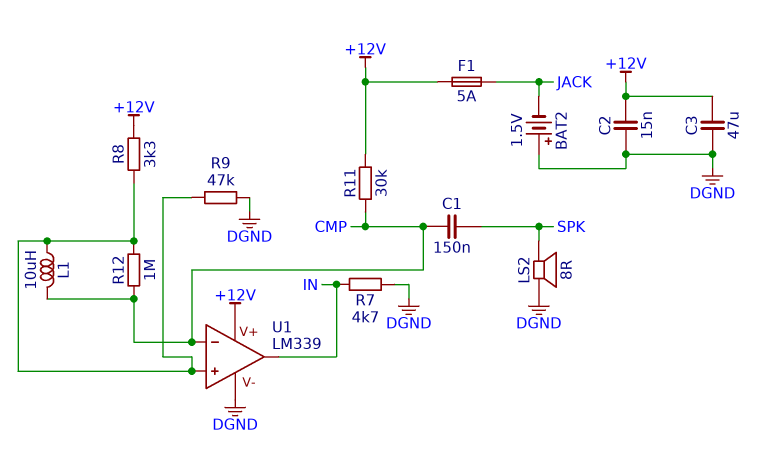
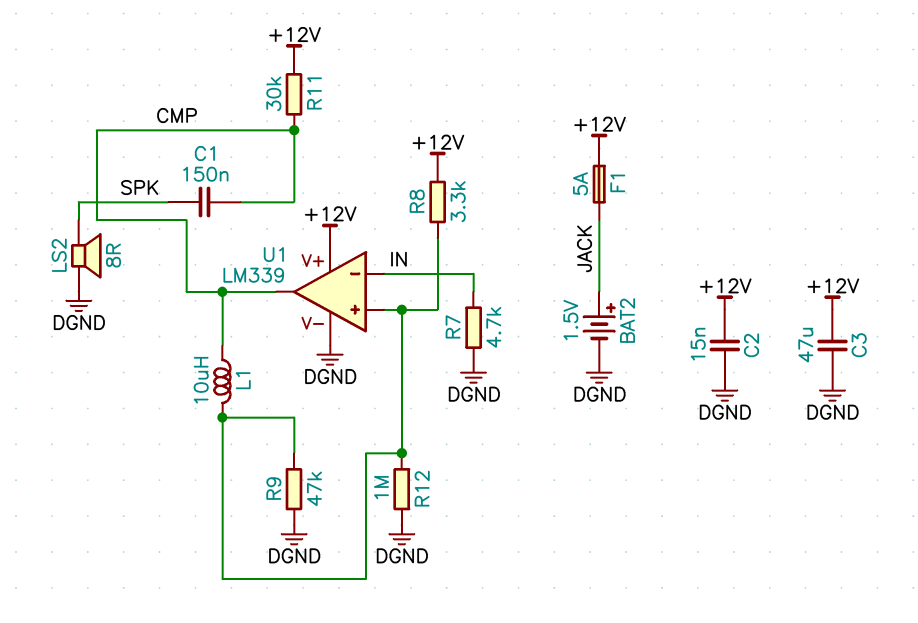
BAT2: 1.5V (plus DGND, minus JACK) -> 1.5V (plus JACK, minus DGND)
R12: 1M (CMP, U1/in+) -> 1M (DGND, U1/in+)
U1 pin in-: CMP -> IN
U1 pin out: IN -> CMP

